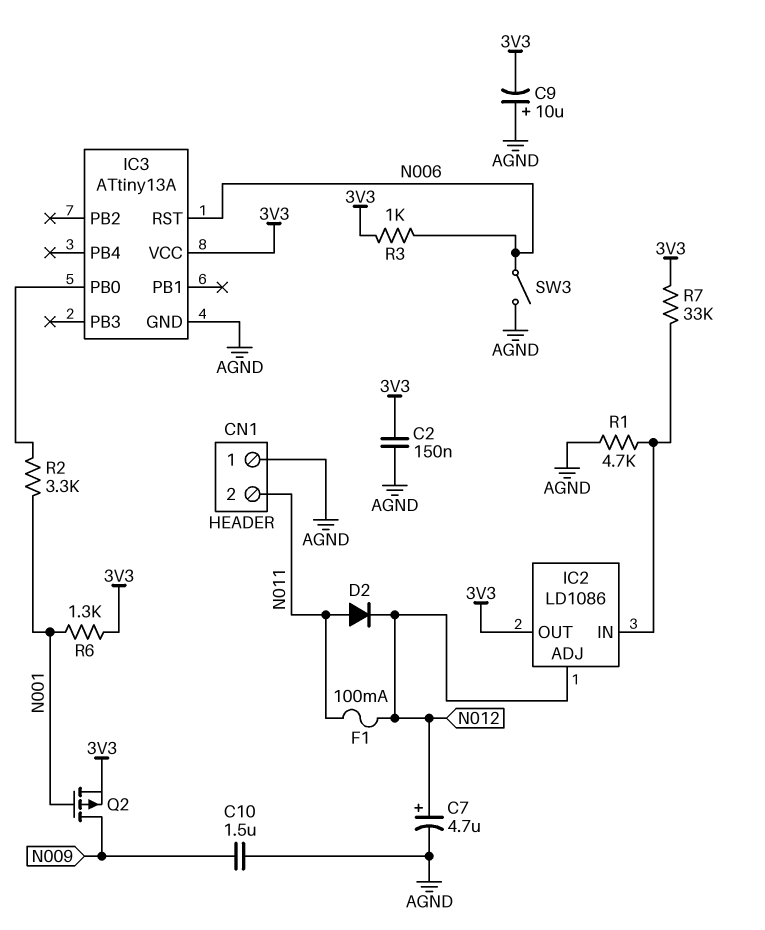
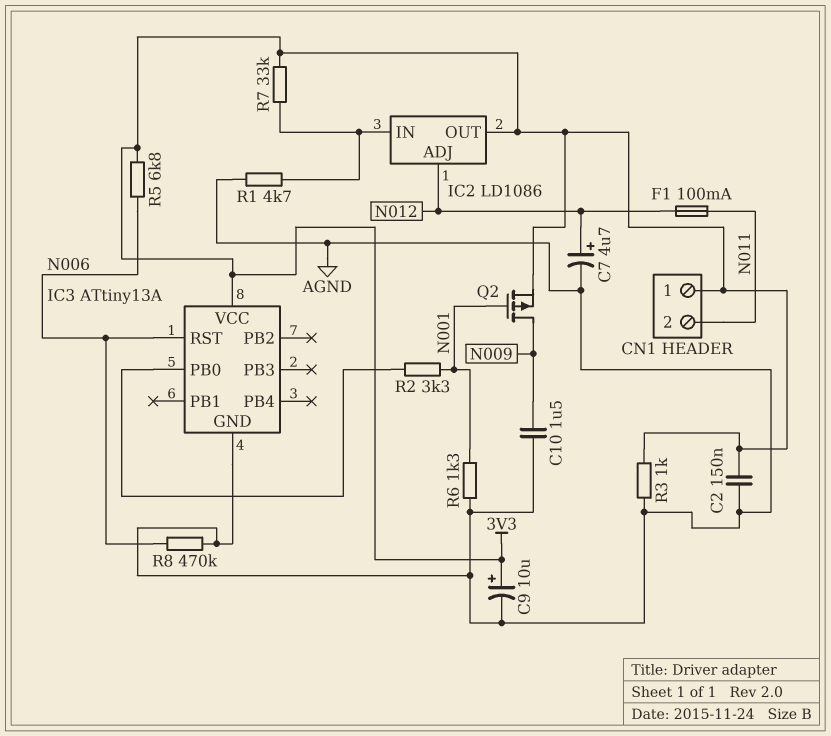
C9: 10uF (plus AGND, minus 3V3) -> 10uF (plus 3V3, minus AGND)
CN1 pin 1: AGND -> 3V3
D2: diode (A N011, K N012) -> none
R3: 1k (3V3, N006) -> 1k (3V3, AGND)
R5: none -> 6.8k (3V3, N006)
R6: 1.3k (3V3, N001) -> 1.3k (AGND, N001)
R8: none -> 470k (AGND, N006)
SW3: switch (AGND, N006) -> none

